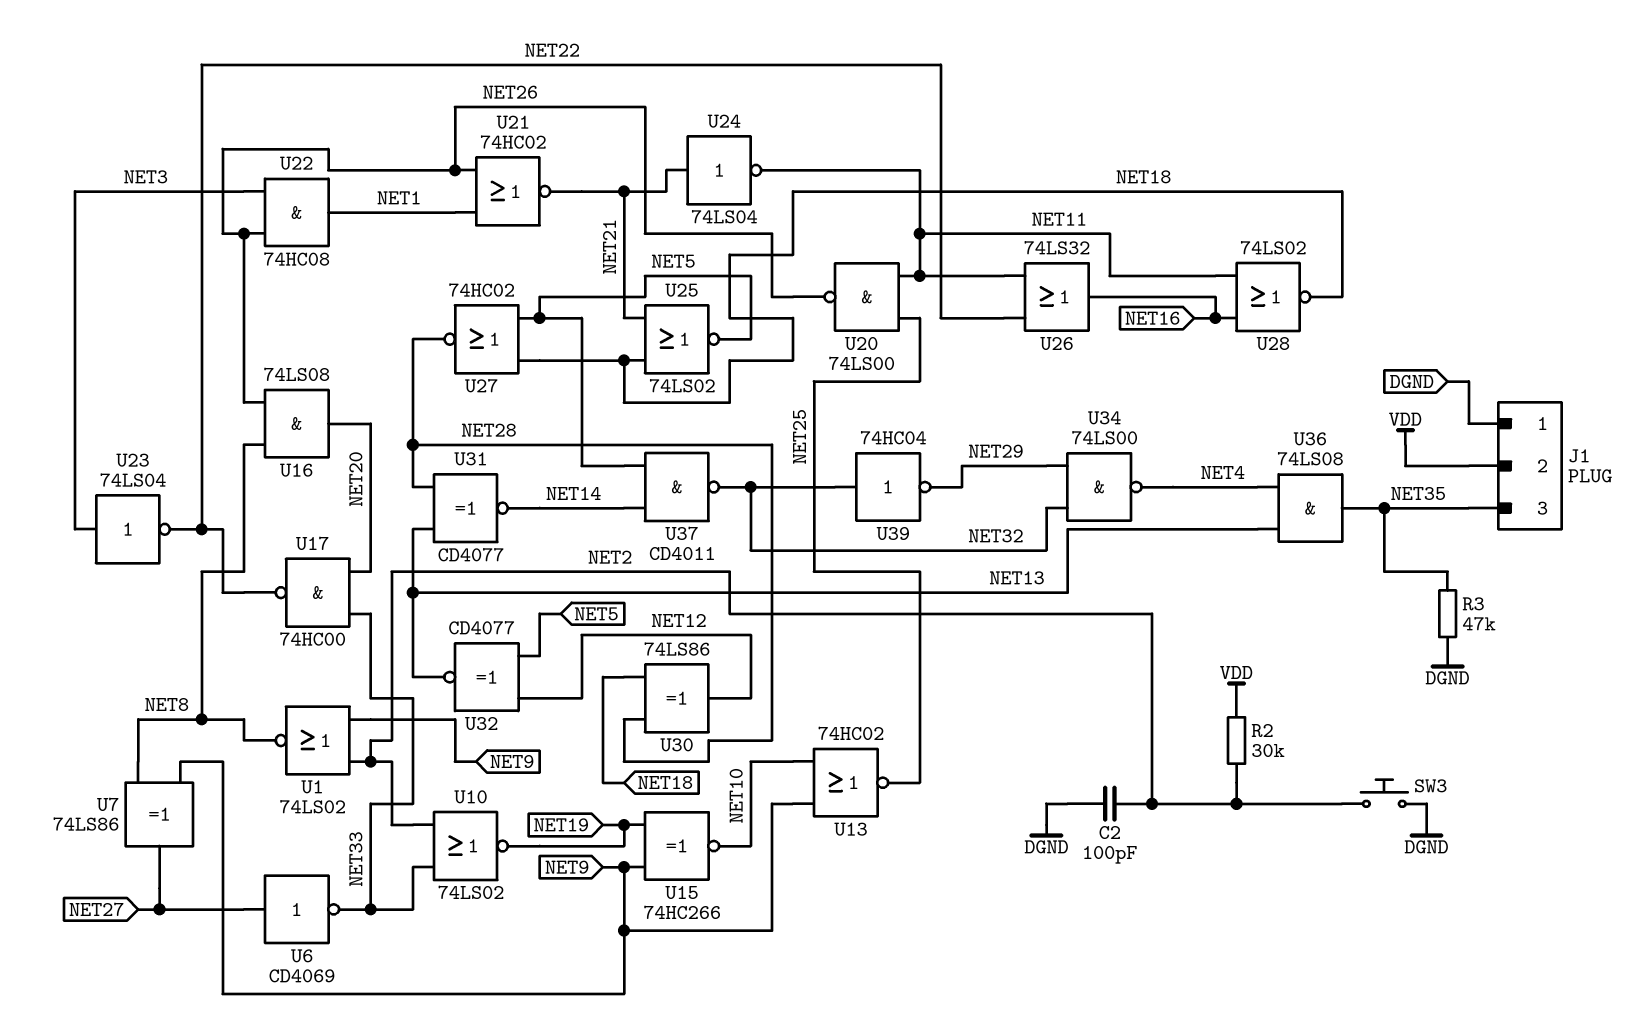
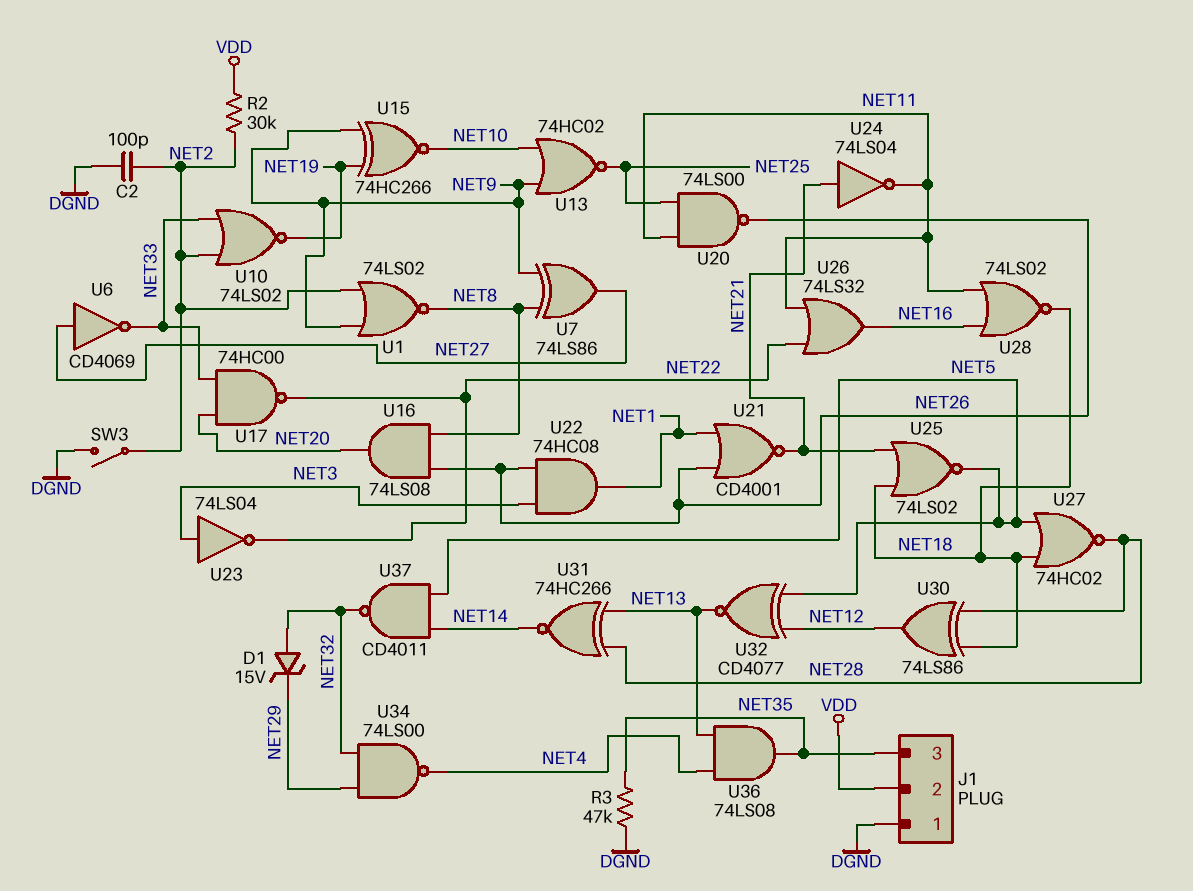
D1: none -> zener 15V (A NET32, K NET29)
SW3: button (DGND, NET2) -> switch (DGND, NET2)
U21: NOR 74HC02 (in NET1, in NET26, out NET21) -> NOR CD4001 (in NET1, in NET26, out NET21)
U31: XNOR CD4077 (in NET13, in NET28, out NET14) -> XNOR 74HC266 (in NET13, in NET28, out NET14)
U39: NOT 74HC04 (in NET32, out NET29) -> none

